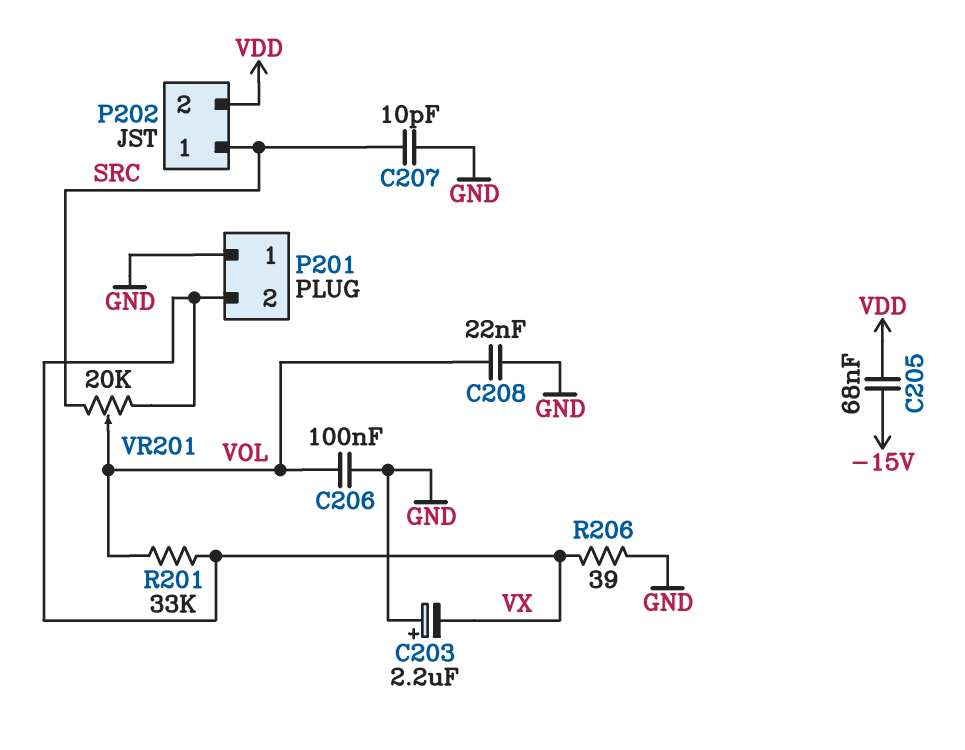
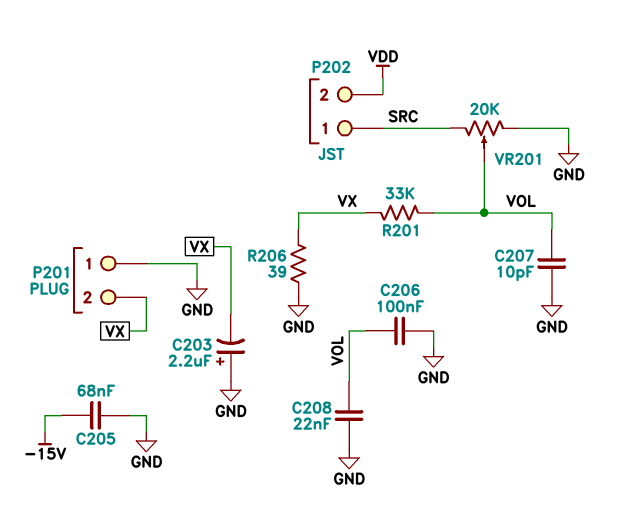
C205: 68nF (-15V, VDD) -> 68nF (-15V, GND)
C207: 10pF (GND, SRC) -> 10pF (GND, VOL)
VR201: 20k (SRC, VX, wiper VOL) -> 20k (GND, SRC, wiper VOL)

